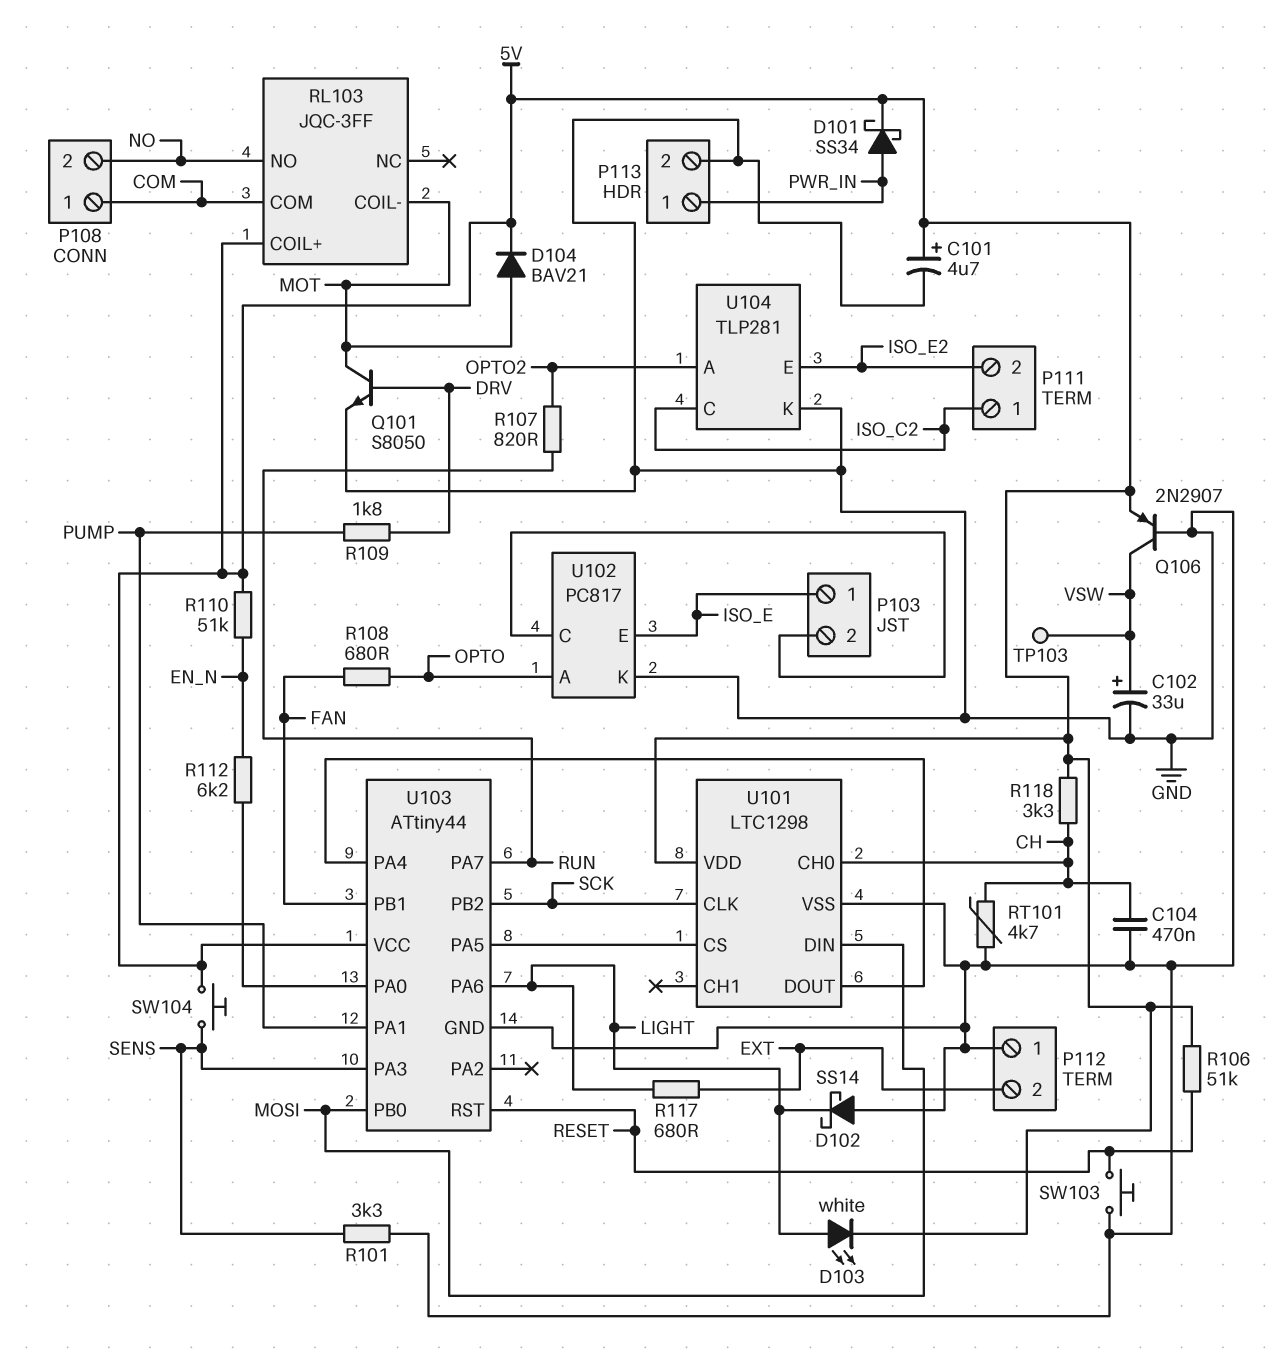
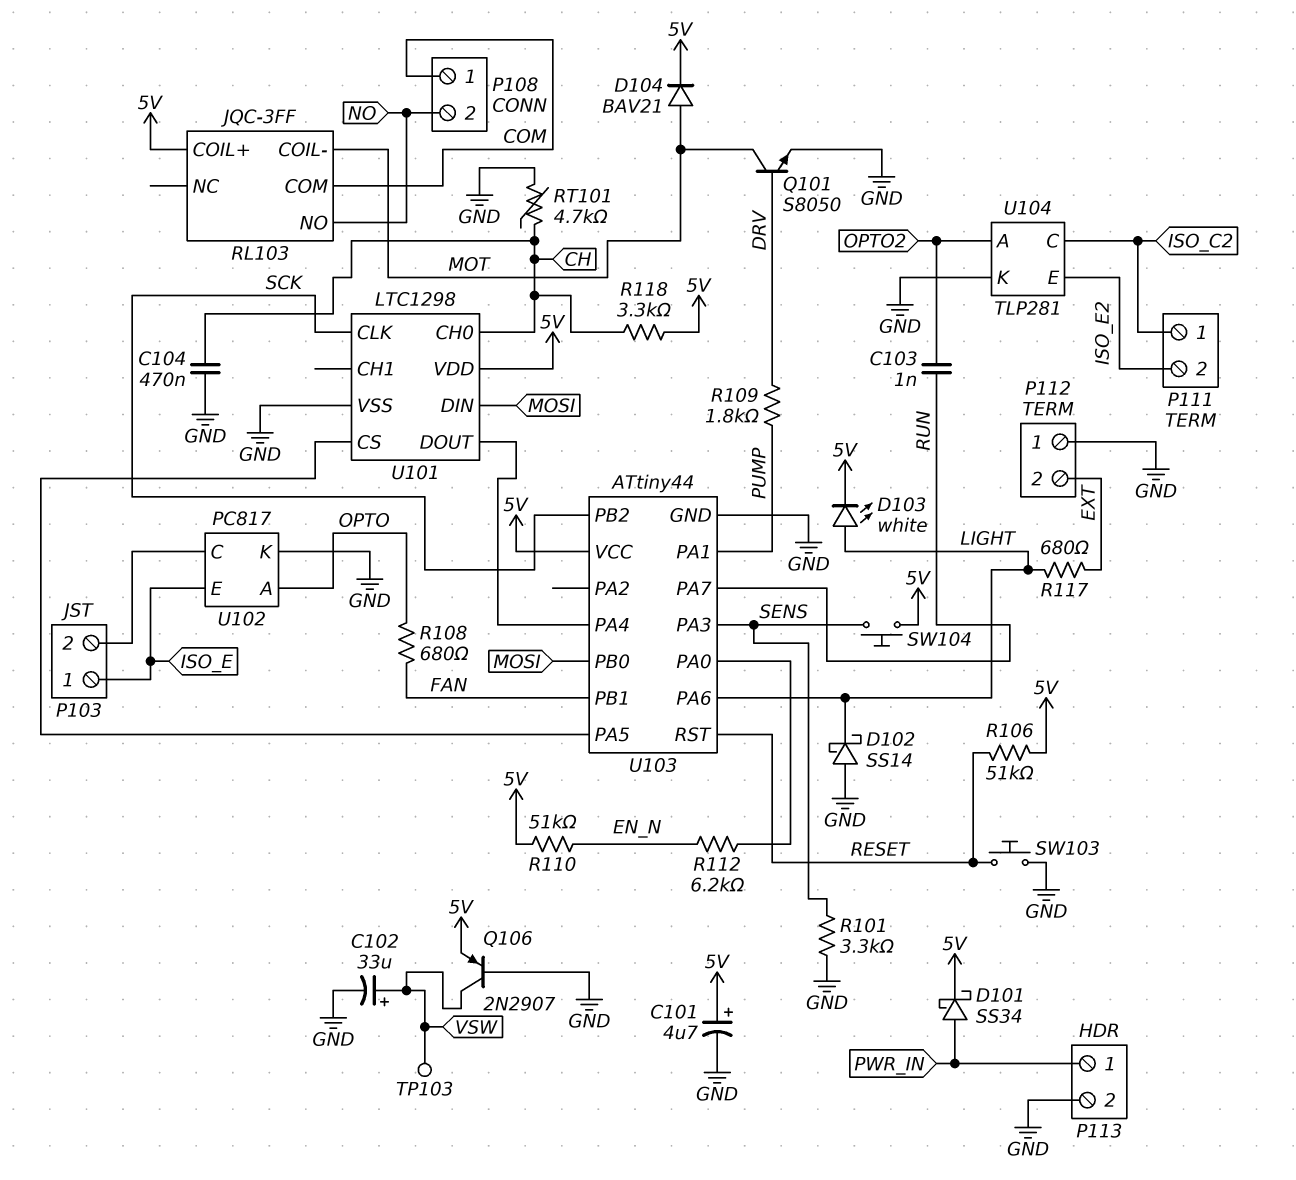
C103: none -> 1nF (OPTO2, RUN)
R107: 820 (OPTO2, RUN) -> none

